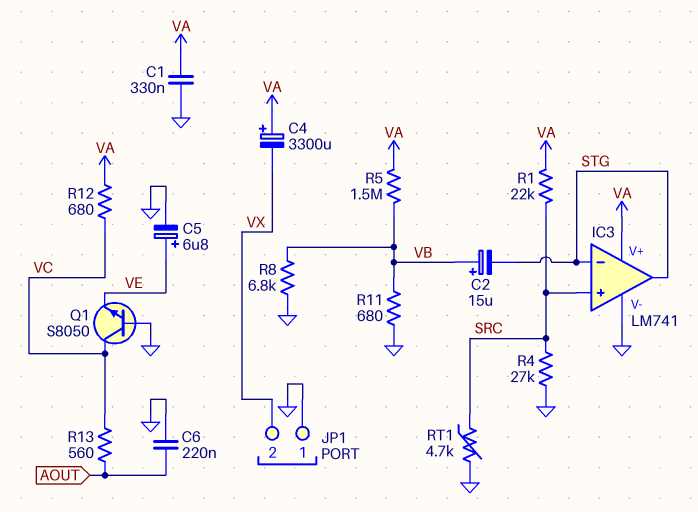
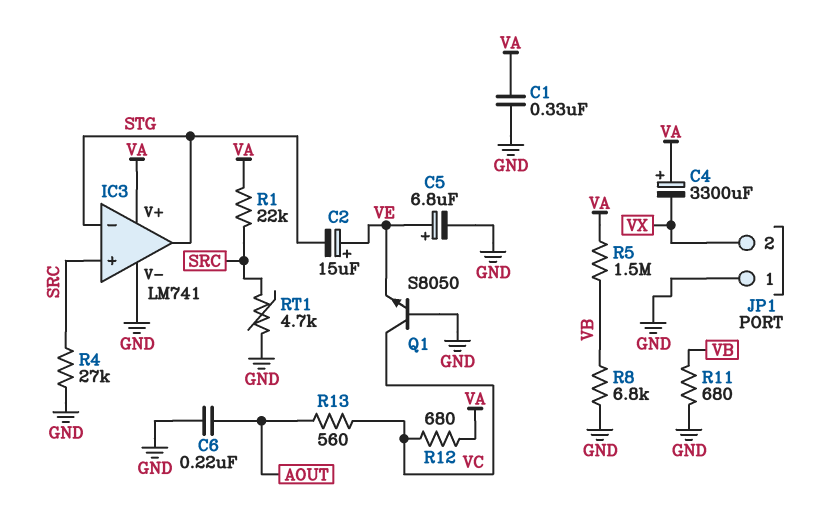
C2: 15uF (plus VB, minus STG) -> 15uF (plus VE, minus STG)

